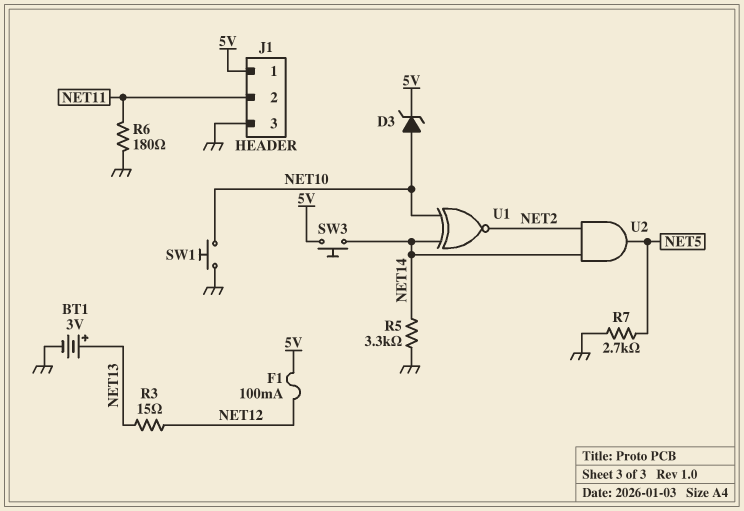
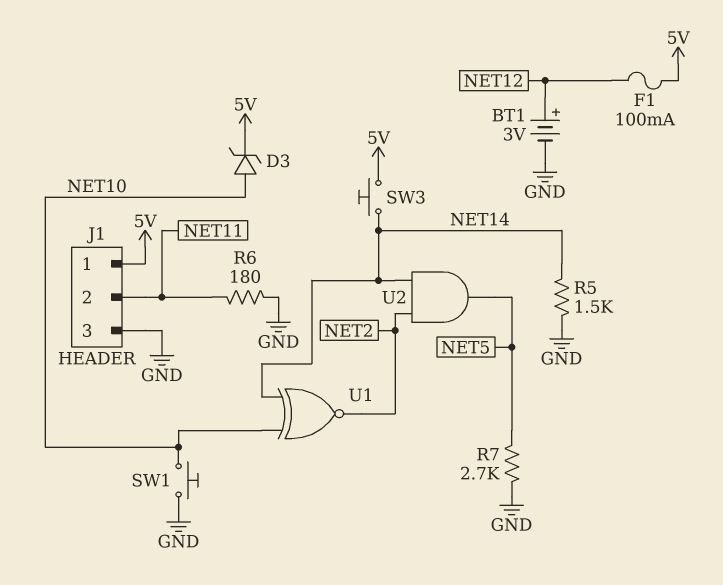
BT1: 3V (plus NET13, minus GND) -> 3V (plus NET12, minus GND)
R3: 15 (NET12, NET13) -> none
R5: 3.3k (GND, NET14) -> 1.5k (GND, NET14)

